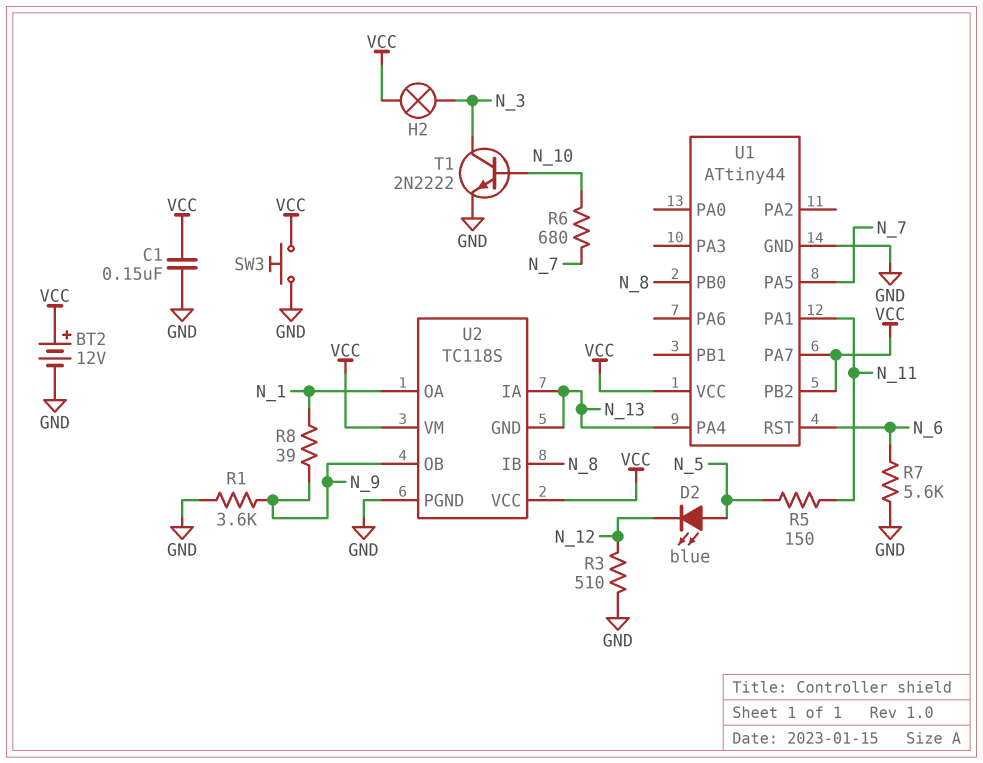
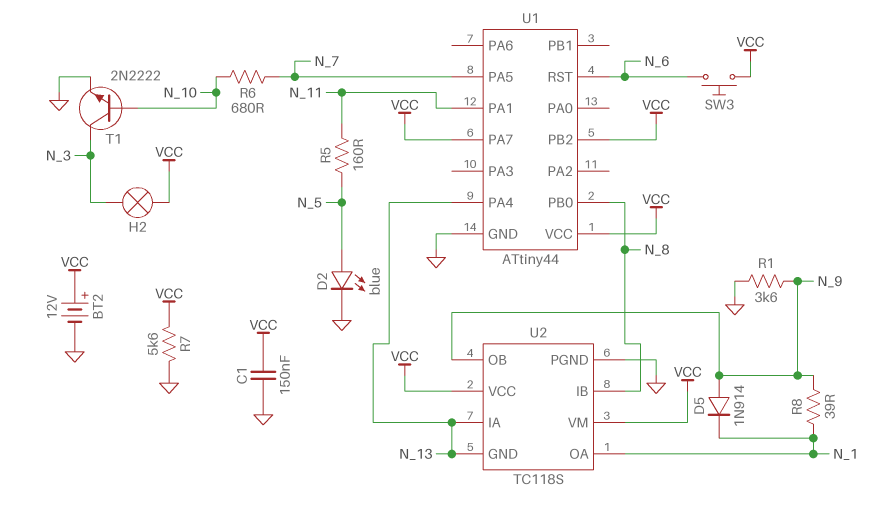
D2: LED blue (A N_5, K N_12) -> LED blue (A N_5, K GND)
D5: none -> diode 1N914 (A N_9, K N_1)
R3: 510 (GND, N_12) -> none
R5: 150 (N_5, N_11) -> 160 (N_5, N_11)
R7: 5.6k (GND, N_6) -> 5.6k (GND, VCC)
SW3: button (GND, VCC) -> button (N_6, VCC)

